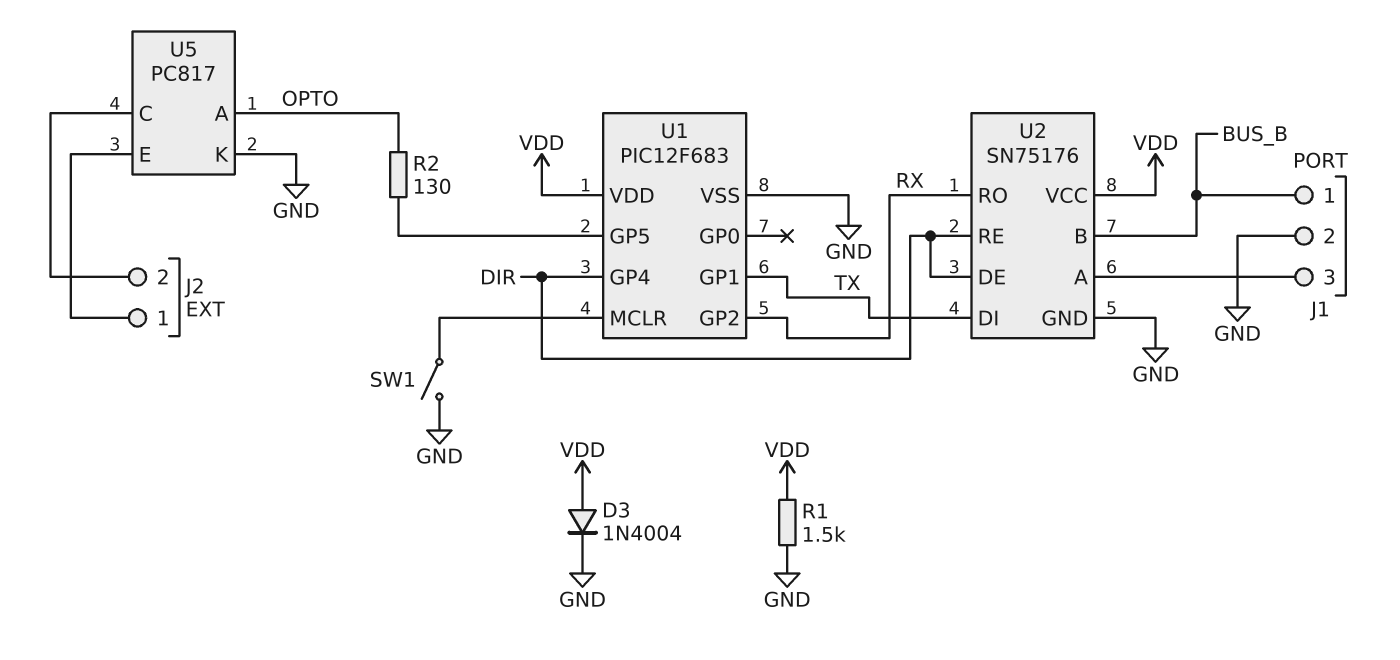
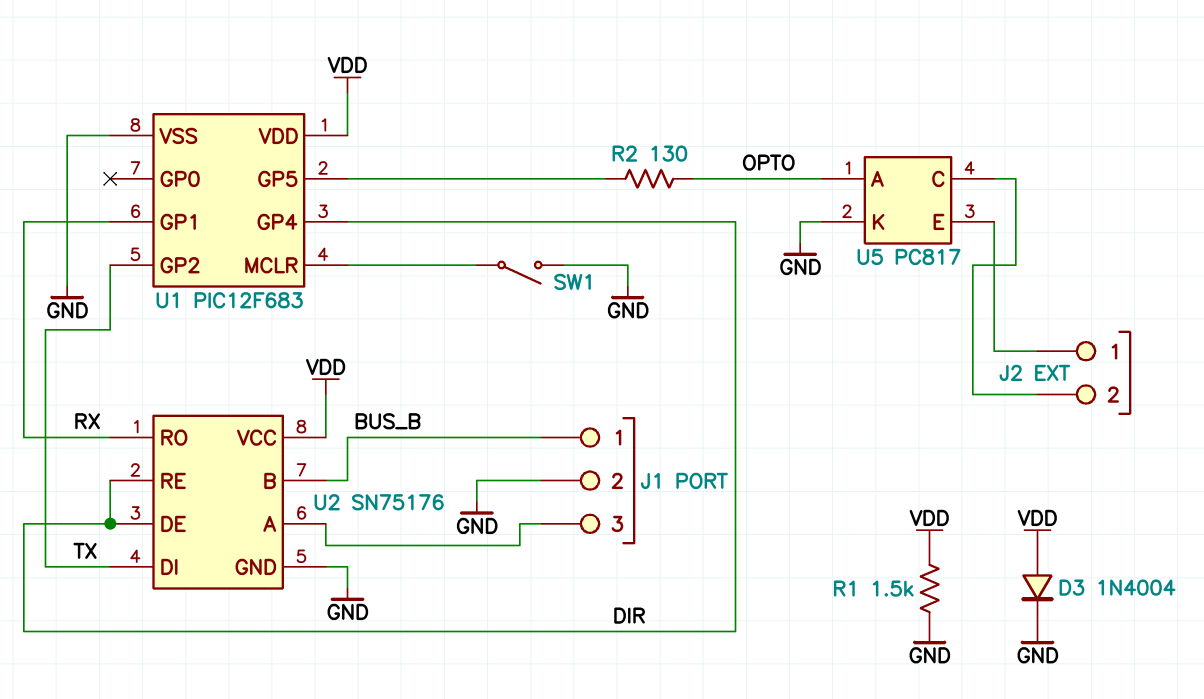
U1 pin GP1: TX -> RX
U1 pin GP2: RX -> TX

